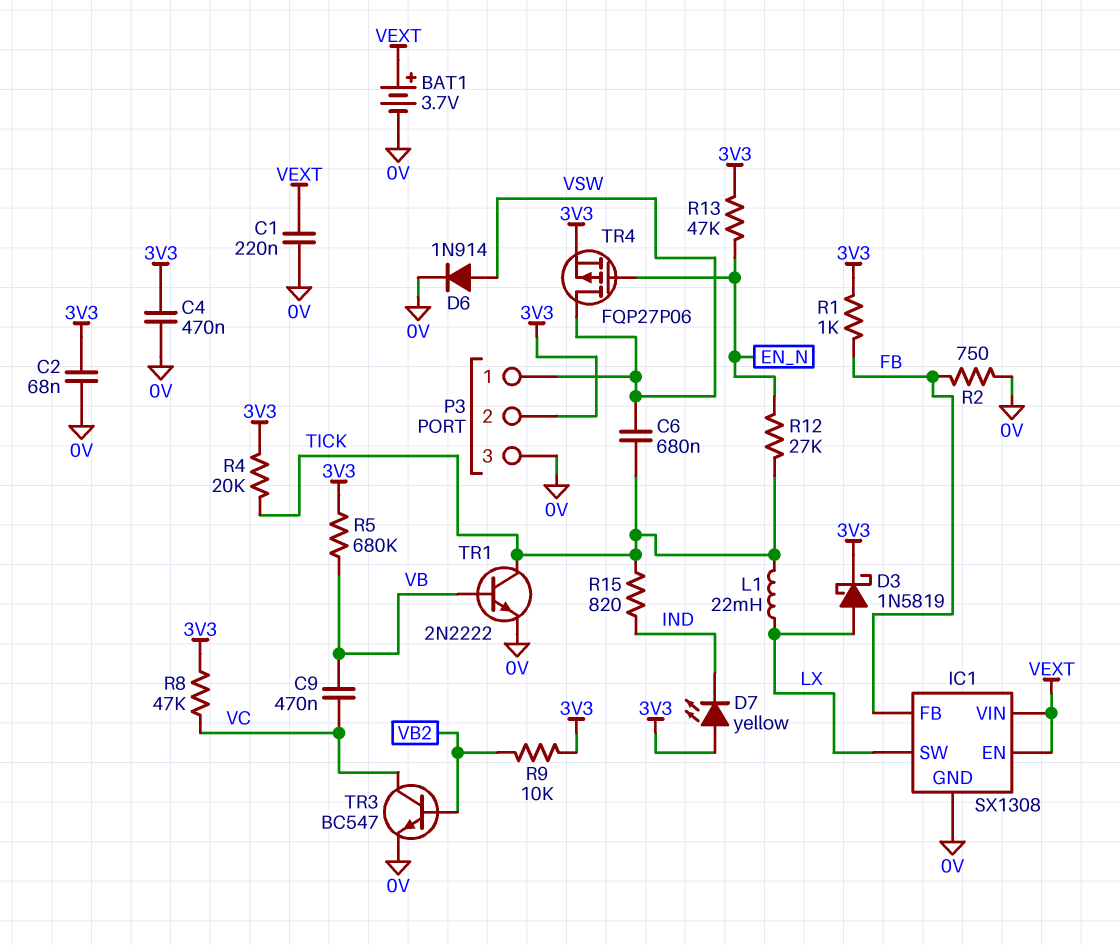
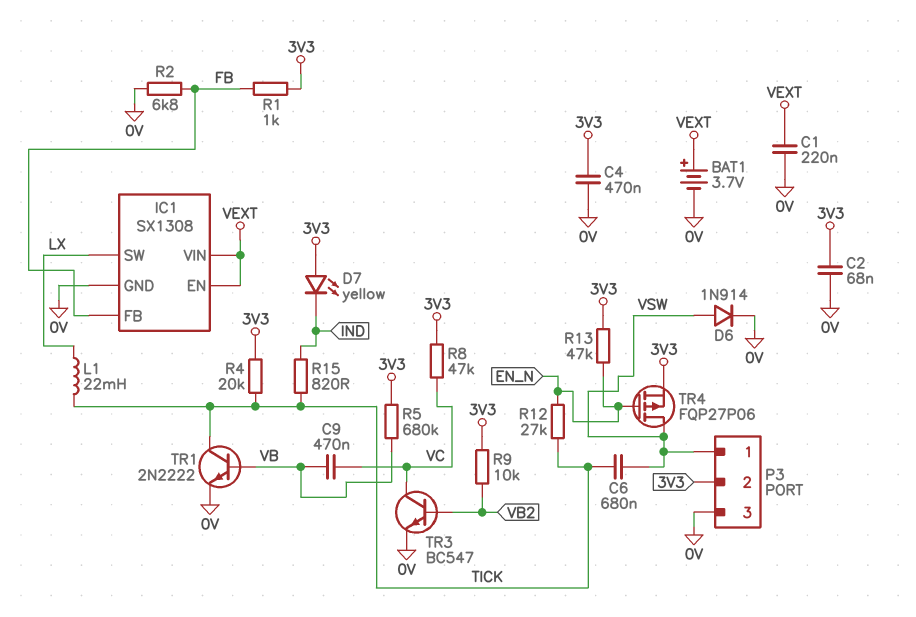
D3: schottky 1N5819 (A LX, K 3V3) -> none
R2: 750 (0V, FB) -> 6.8k (0V, FB)

